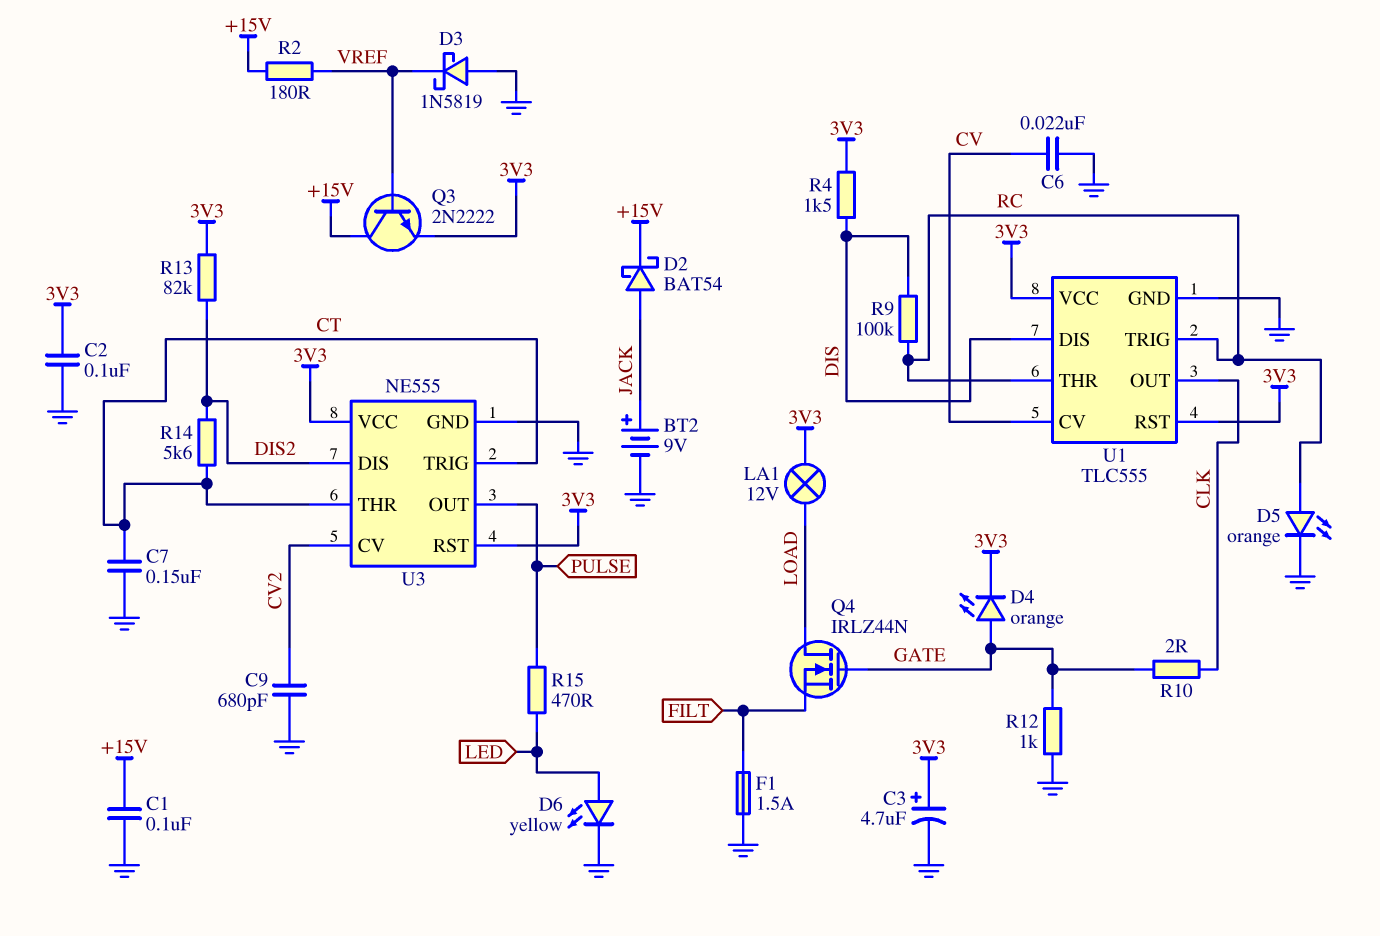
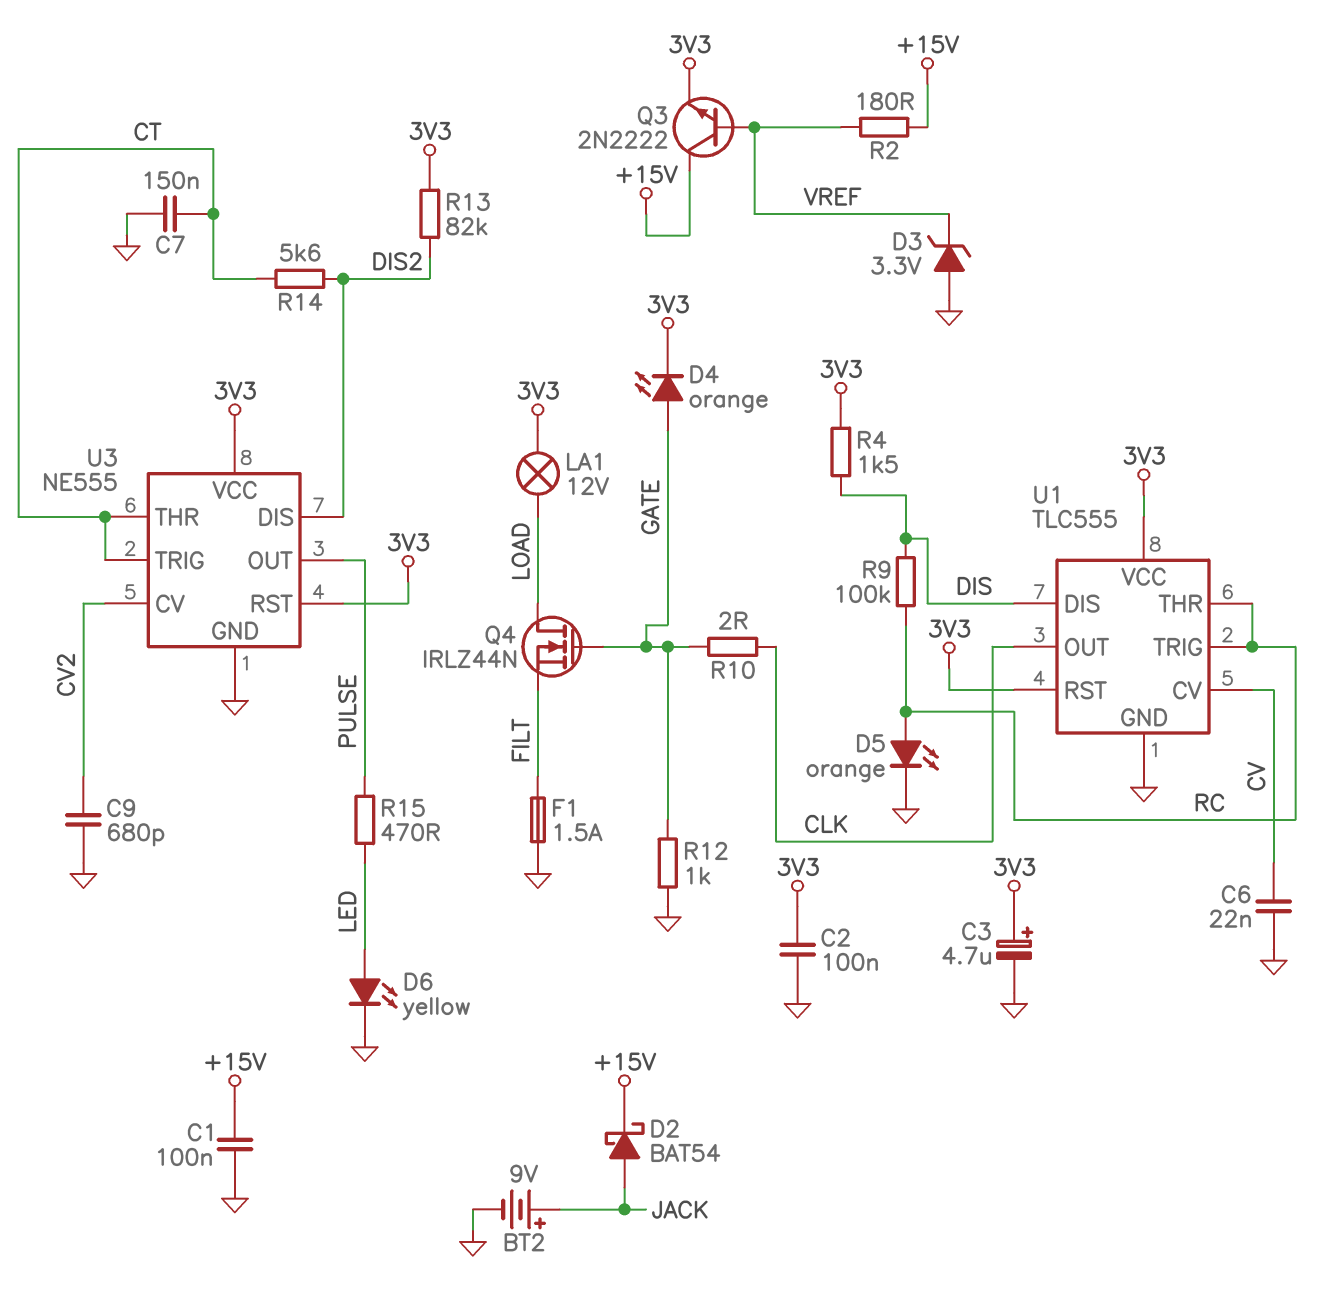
D3: schottky 1N5819 (A GND, K VREF) -> zener 3.3V (A GND, K VREF)

